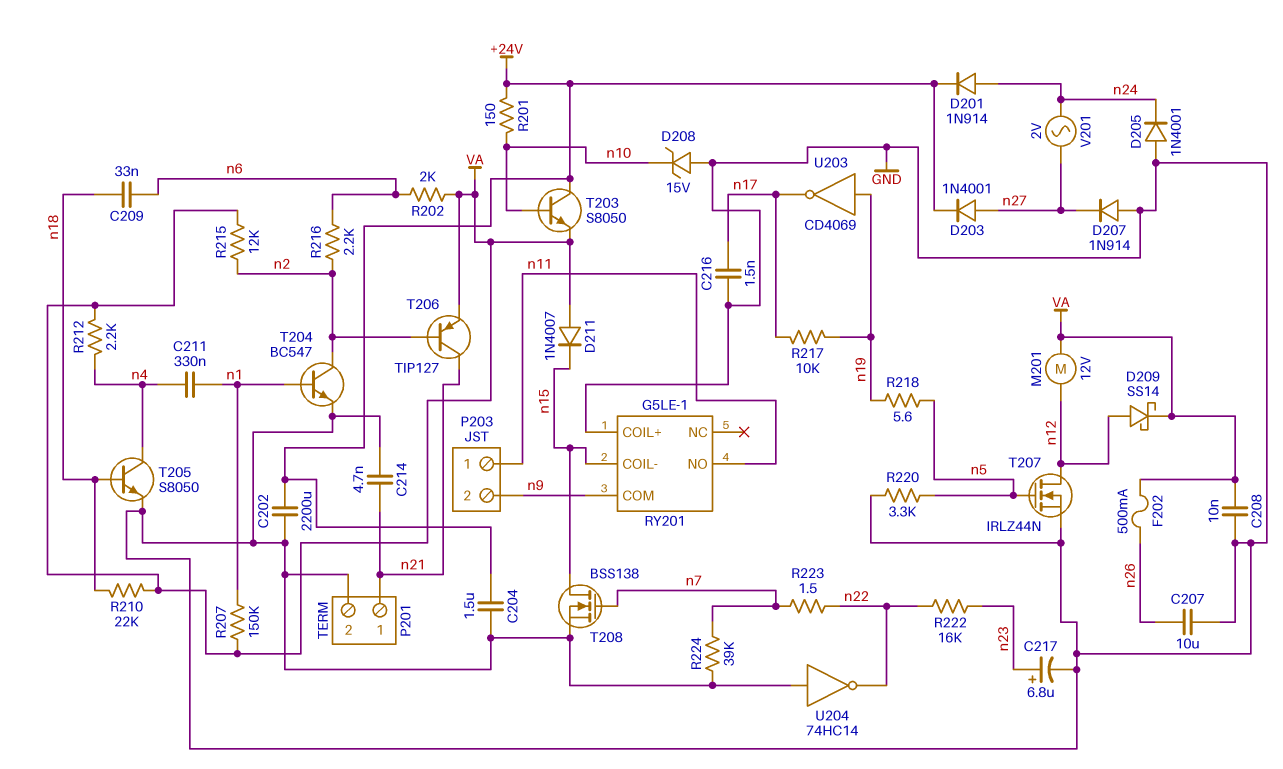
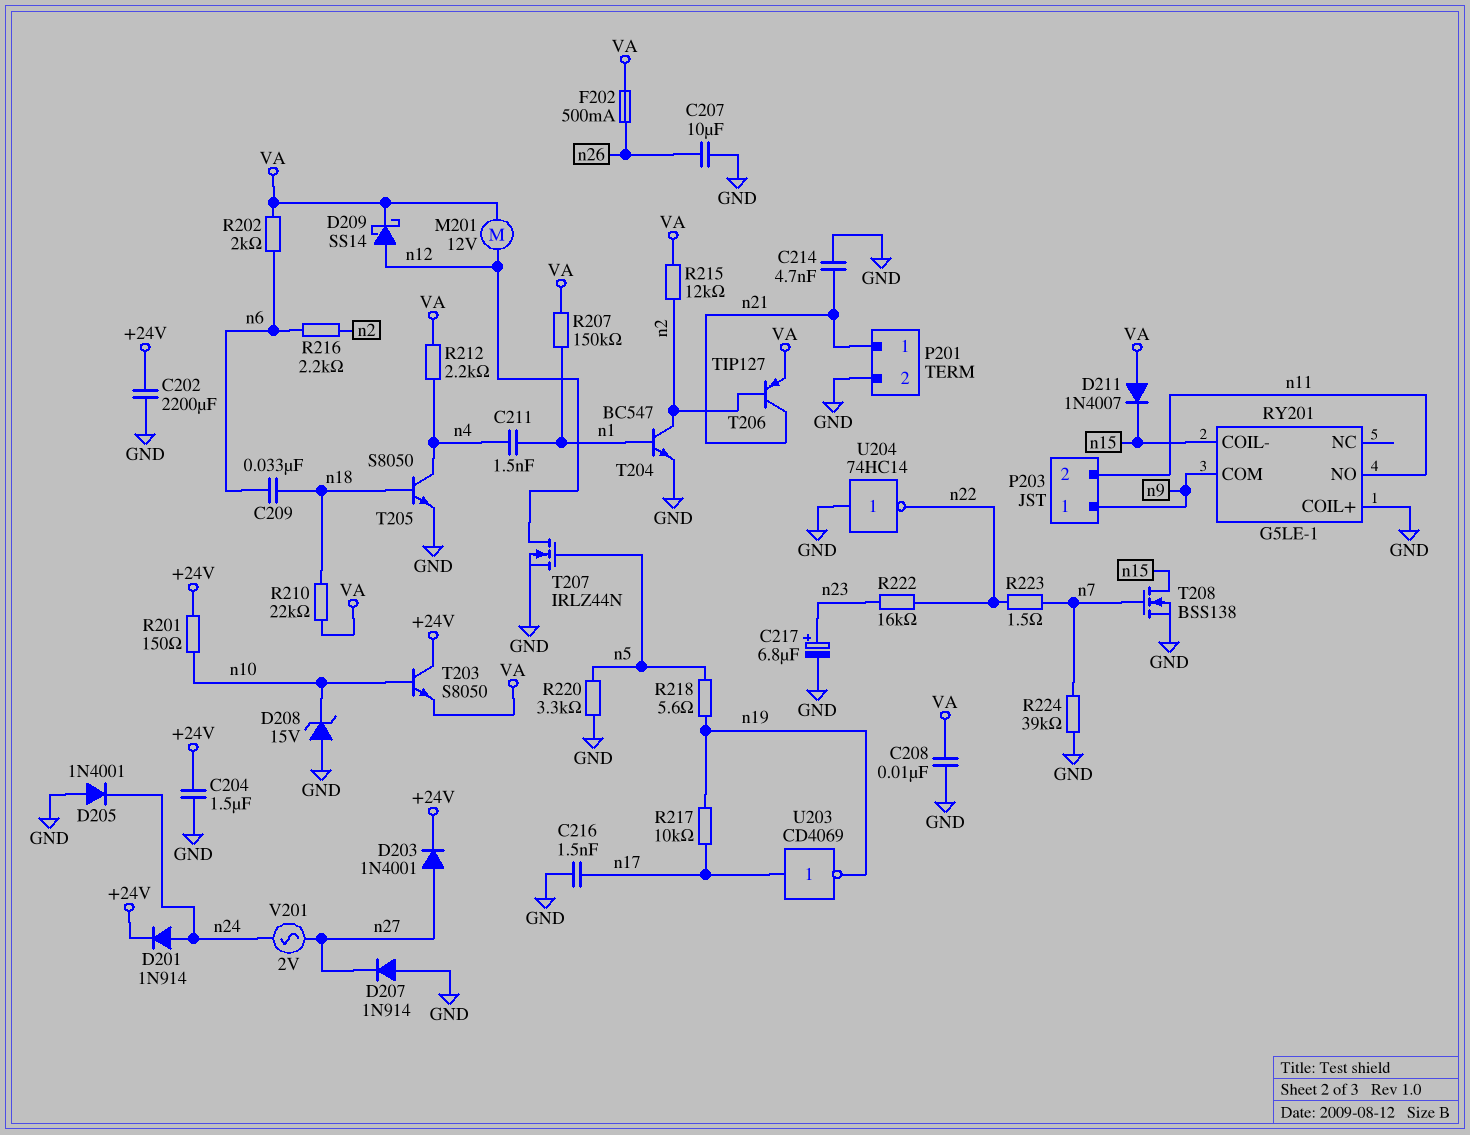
C211: 330nF (n1, n4) -> 1.5nF (n1, n4)
P203 pin 1: n11 -> n9
P203 pin 2: n9 -> n11
U203: NOT CD4069 (in n19, out n17) -> NOT CD4069 (in n17, out n19)

